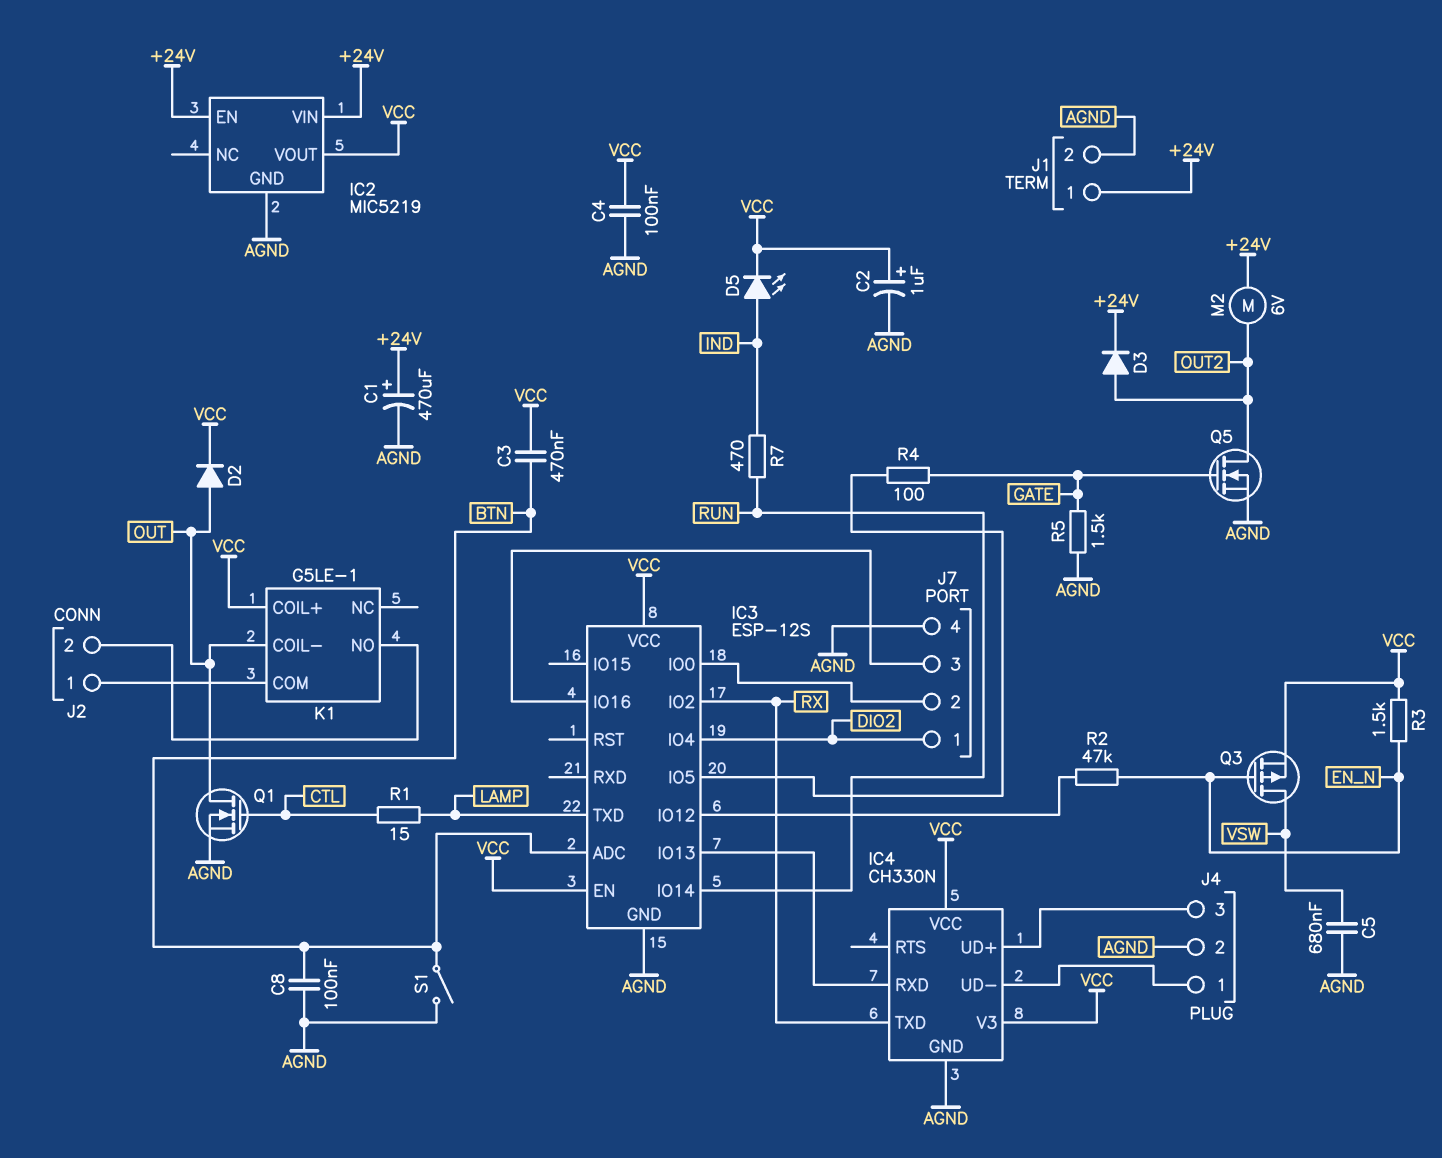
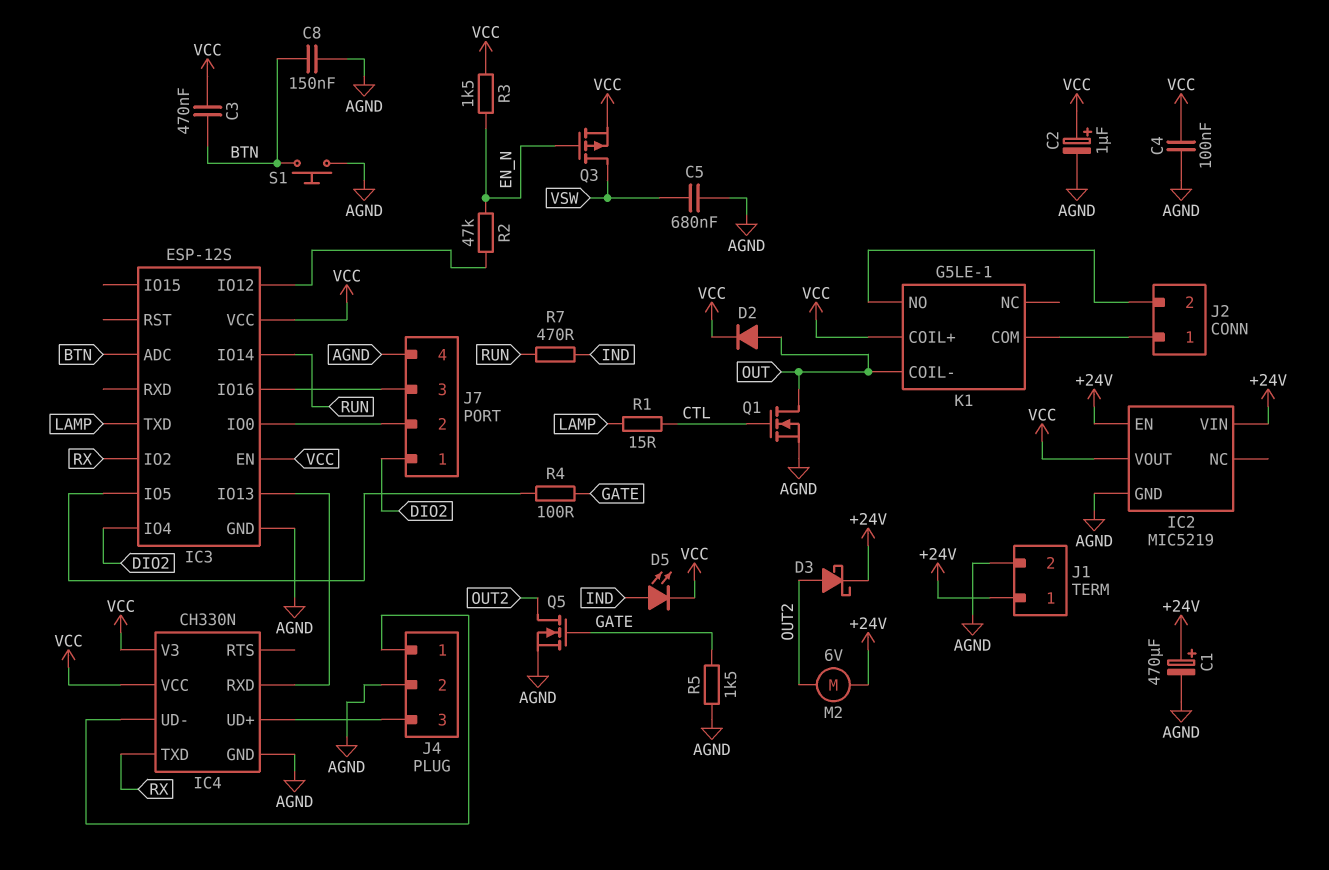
C8: 100nF (AGND, BTN) -> 150nF (AGND, BTN)
D3: diode (A OUT2, K +24V) -> schottky (A OUT2, K +24V)
S1: switch (AGND, BTN) -> button (AGND, BTN)

